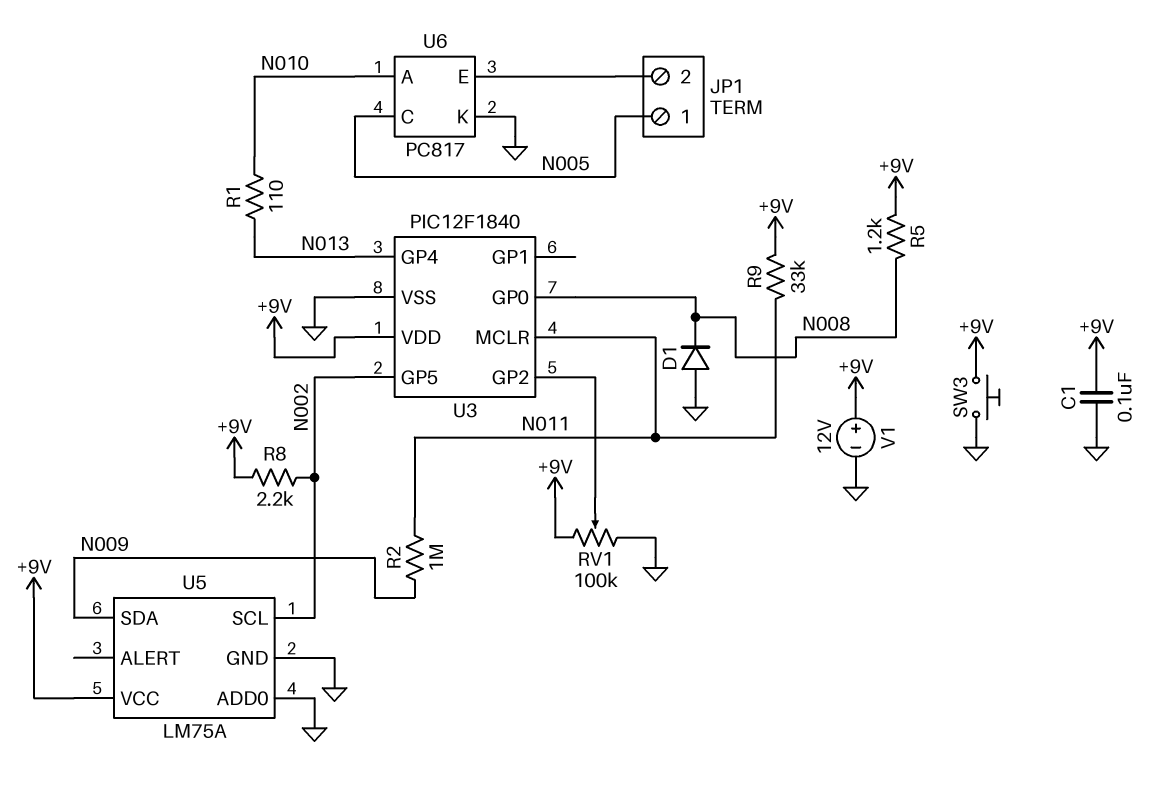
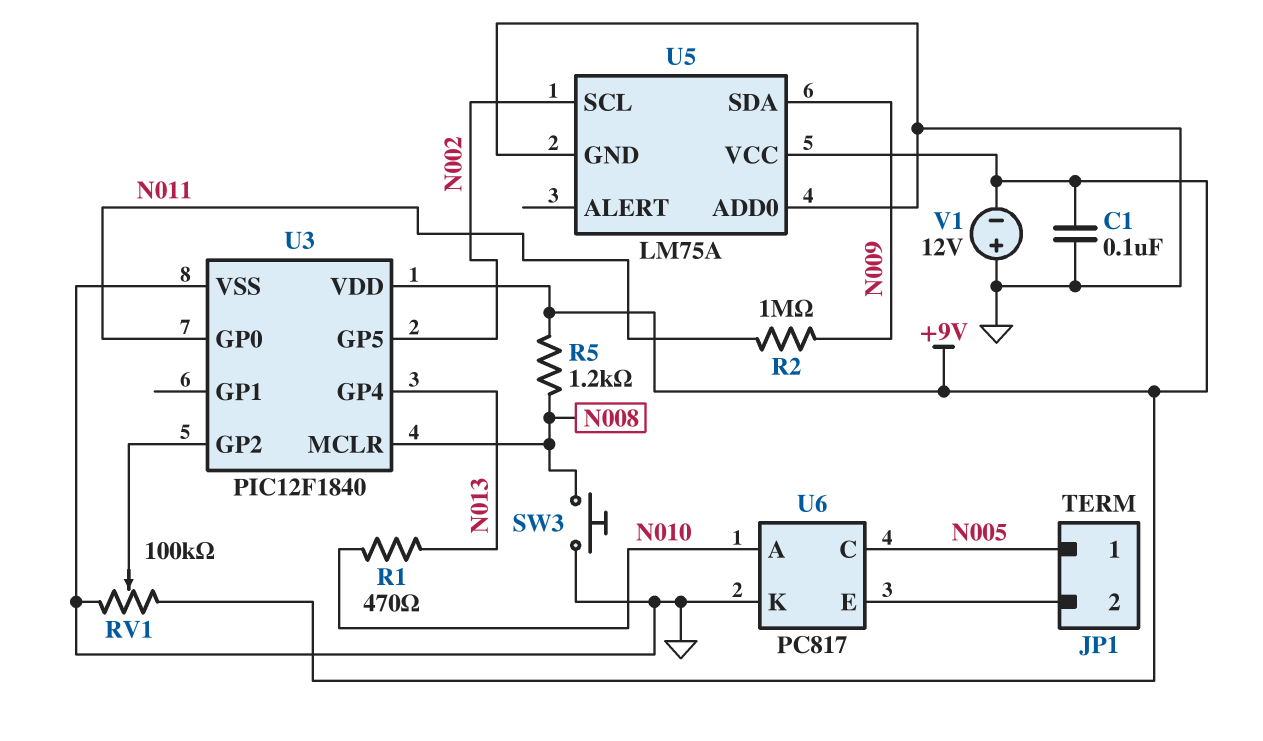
D1: diode (A GND, K N008) -> none
R1: 110 (N010, N013) -> 470 (N010, N013)
R8: 2.2k (+9V, N002) -> none
R9: 33k (+9V, N011) -> none
SW3: button (+9V, GND) -> button (GND, N008)
U3 pin GP0: N008 -> N011
U3 pin MCLR: N011 -> N008
V1: 12V (plus +9V, minus GND) -> 12V (plus GND, minus +9V)

